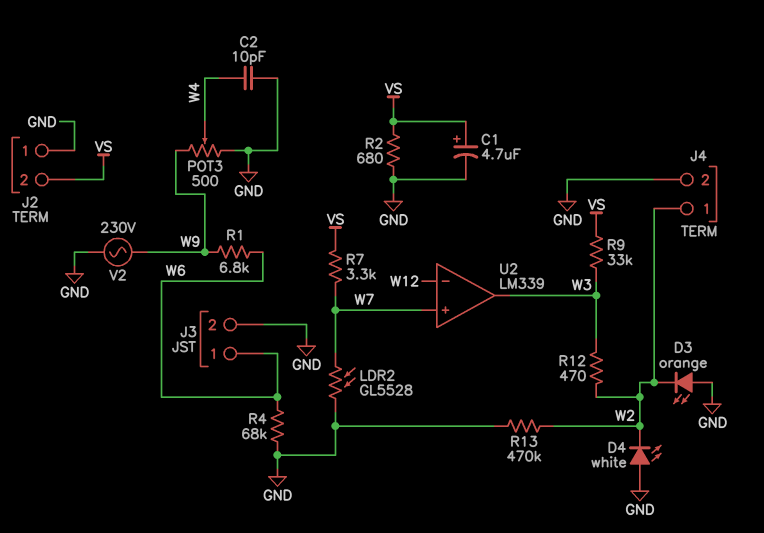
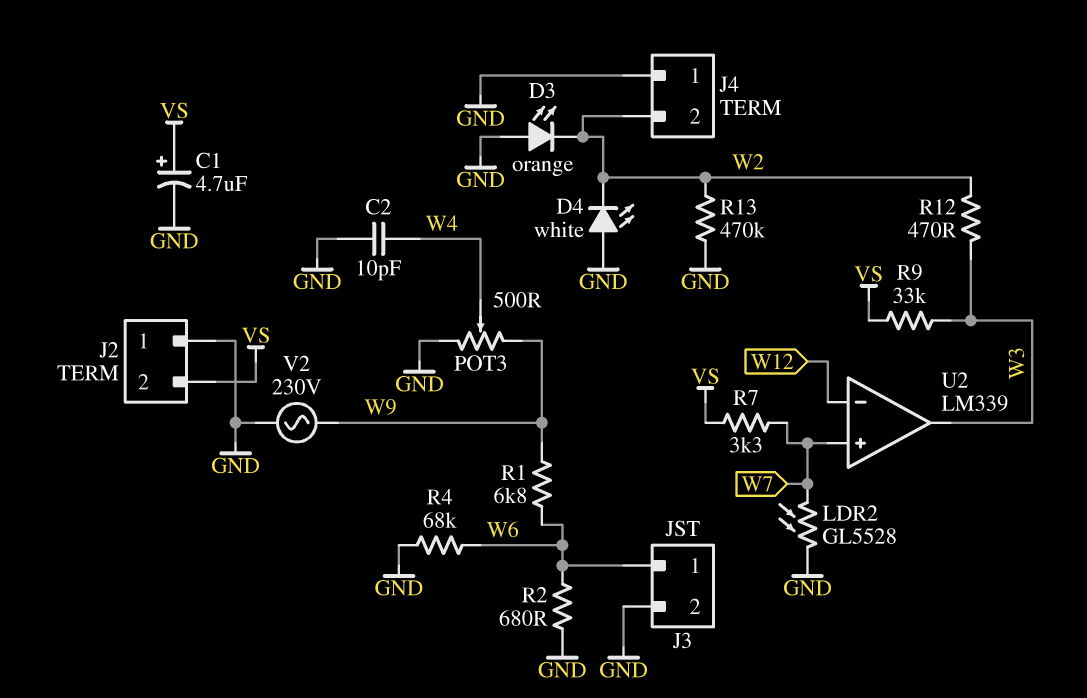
J4 pin 1: W2 -> GND
J4 pin 2: GND -> W2
R2: 680 (GND, VS) -> 680 (GND, W6)

